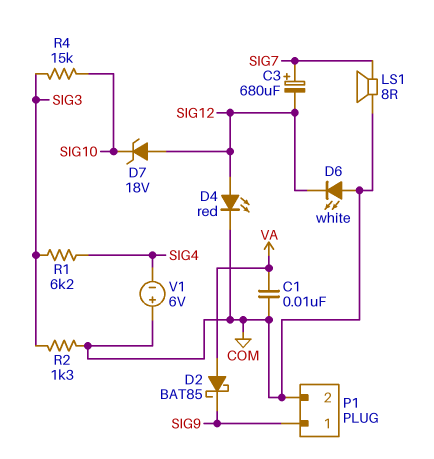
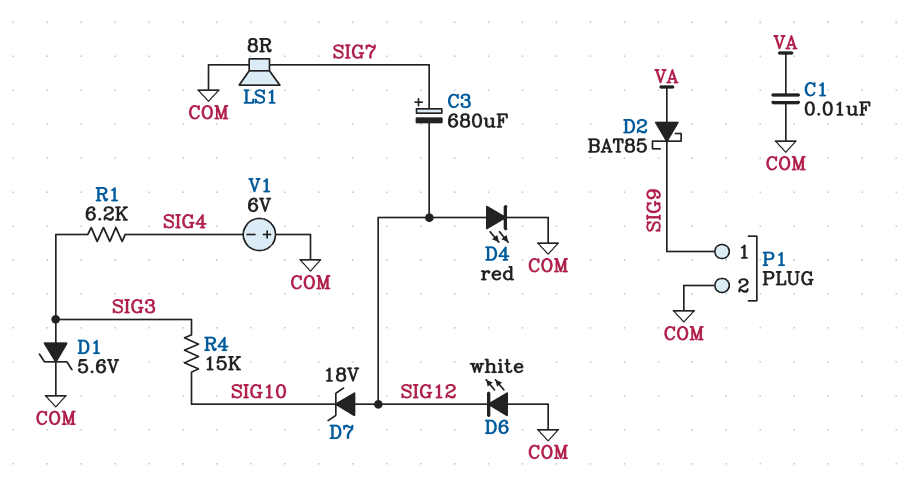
D1: none -> zener 5.6V (A SIG3, K COM)
R2: 1.3k (COM, SIG3) -> none

